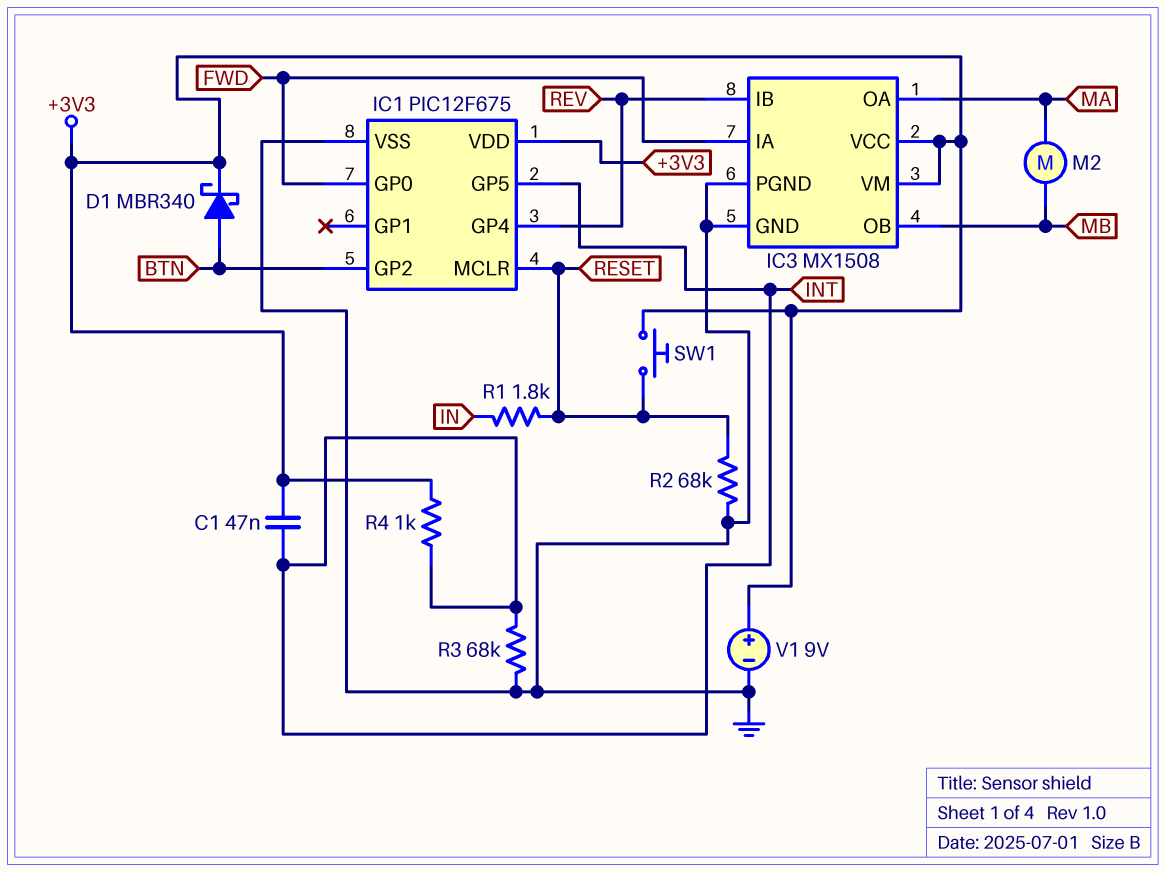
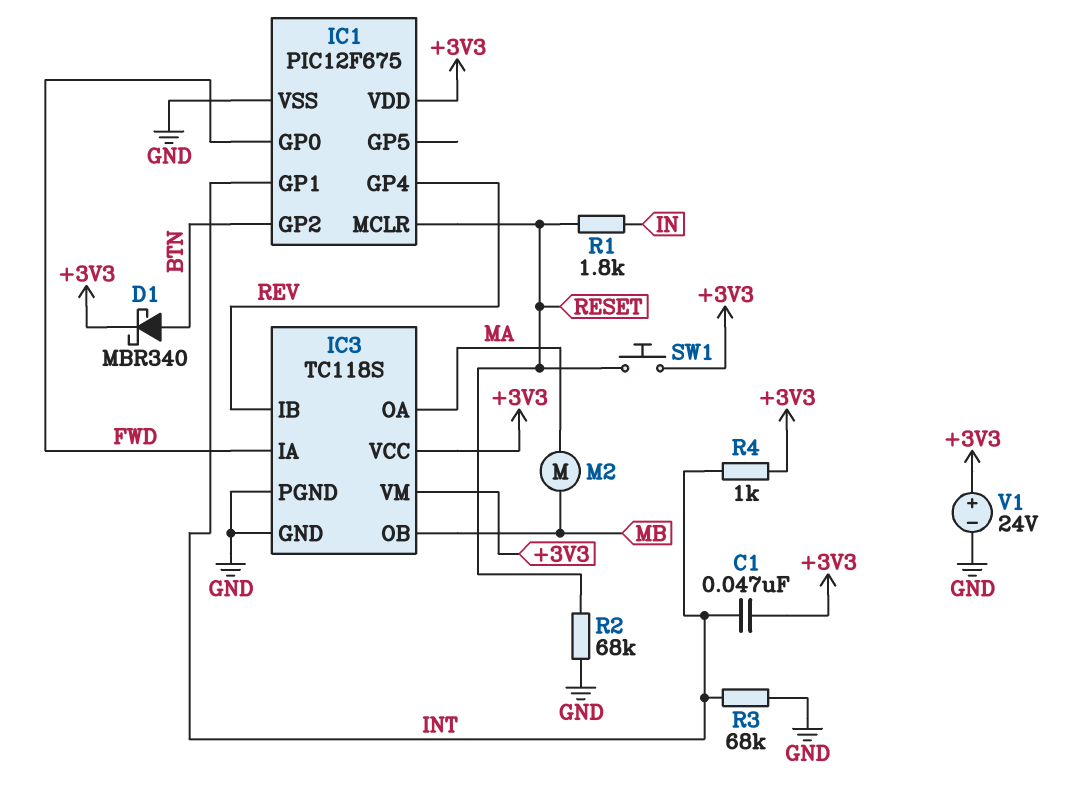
IC1 pin GP1: none -> INT
IC1 pin GP5: INT -> none
IC3: MX1508 -> TC118S
V1: 9V (plus +3V3, minus GND) -> 24V (plus +3V3, minus GND)

